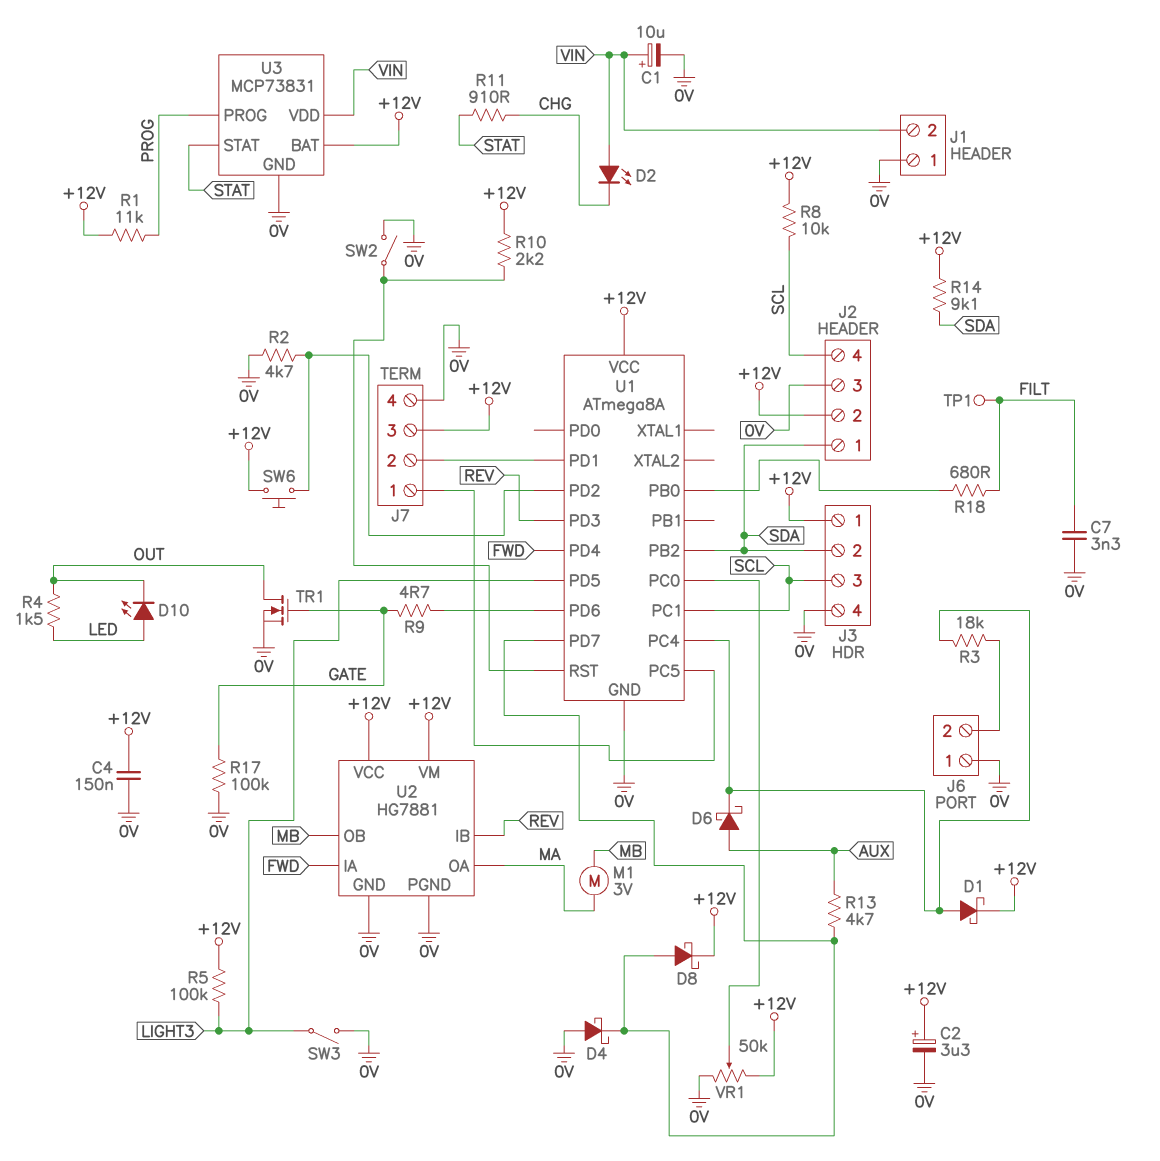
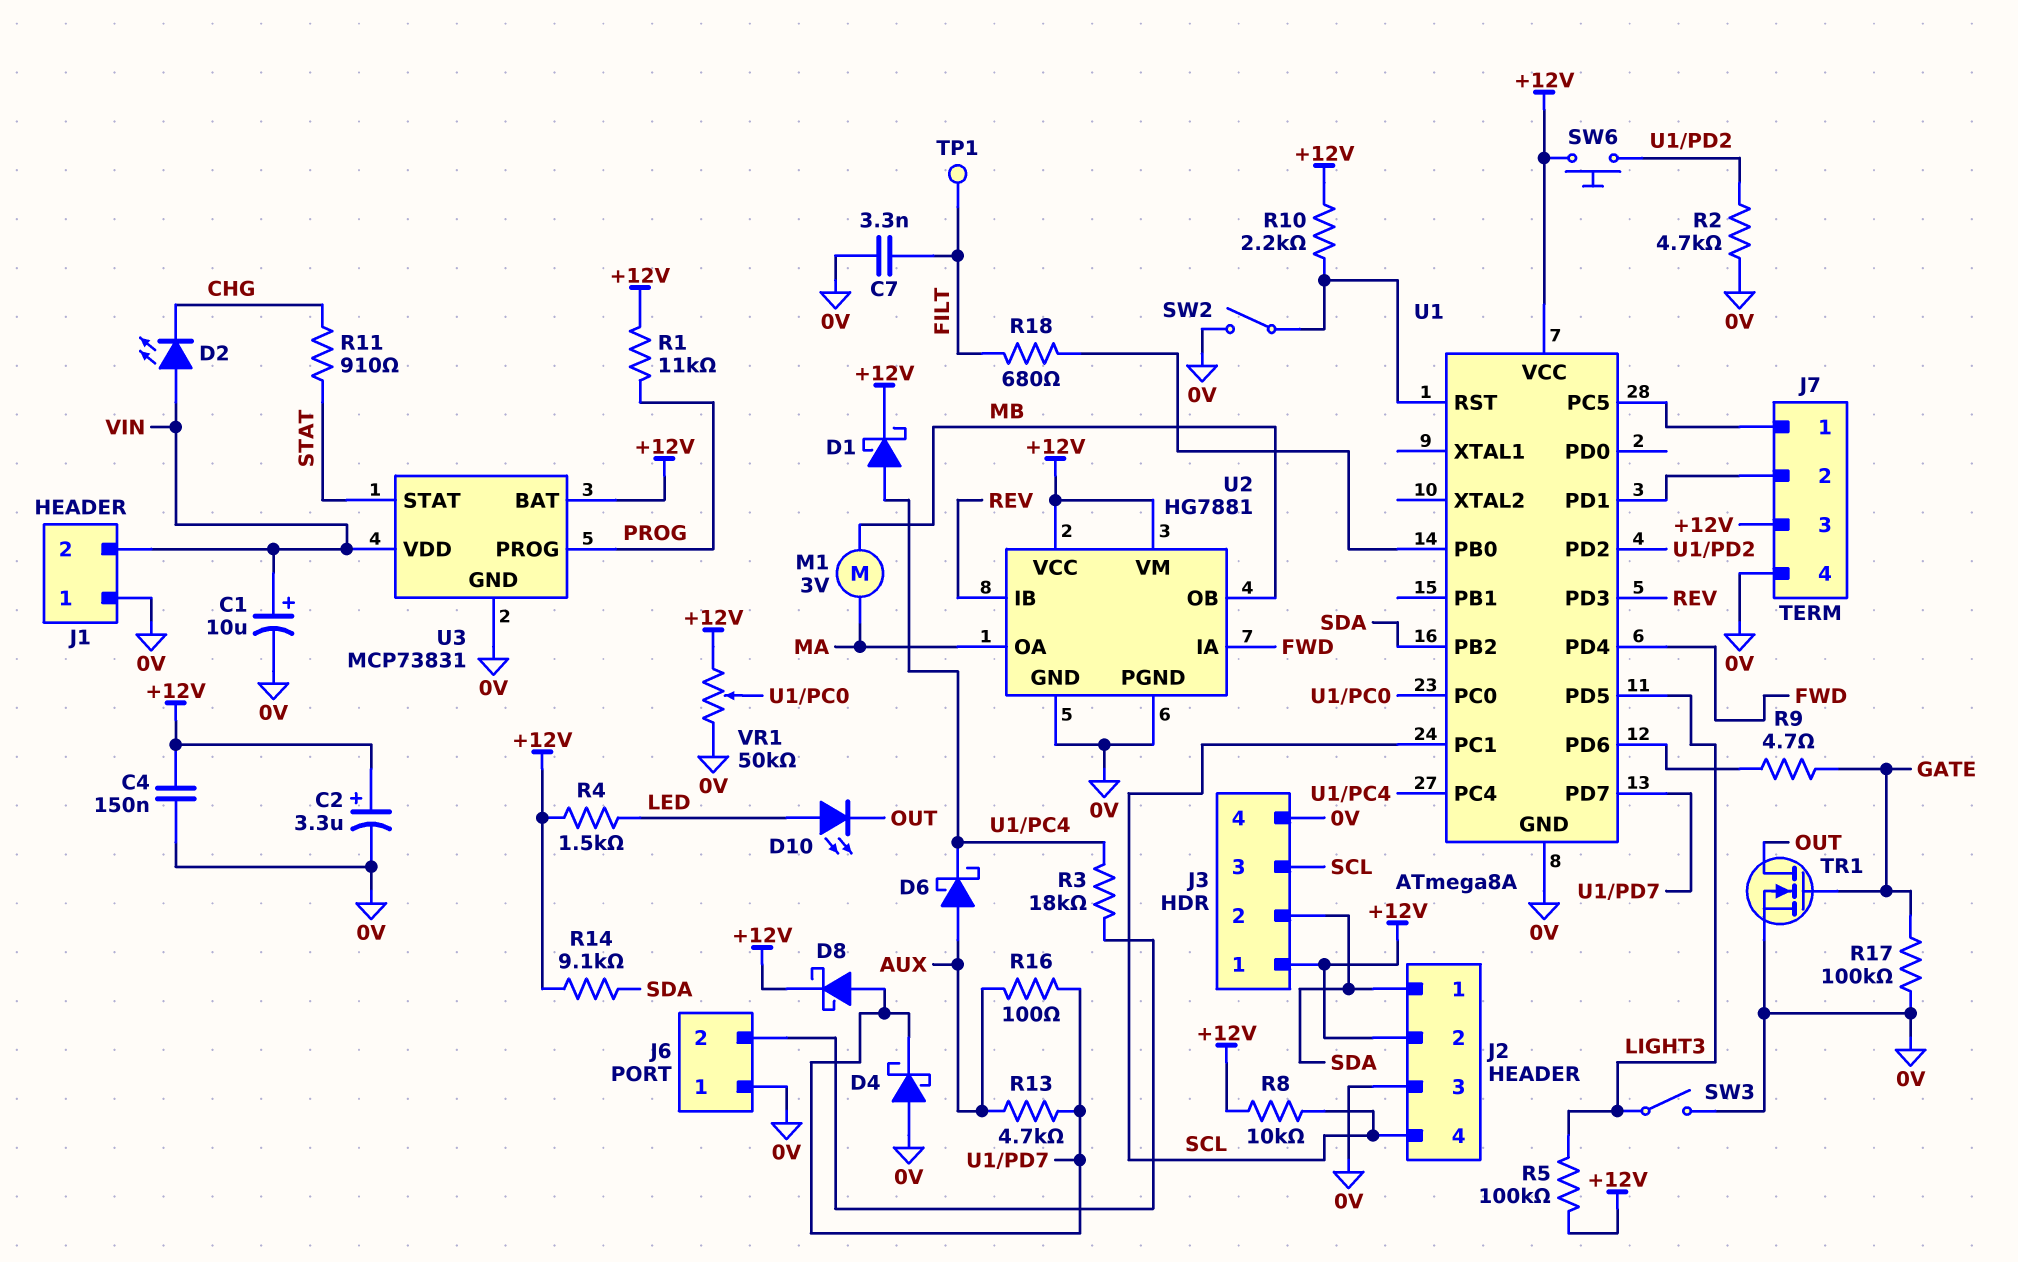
R4: 1.5k (LED, OUT) -> 1.5k (+12V, LED)
R16: none -> 100 (AUX, U1/PD7)

